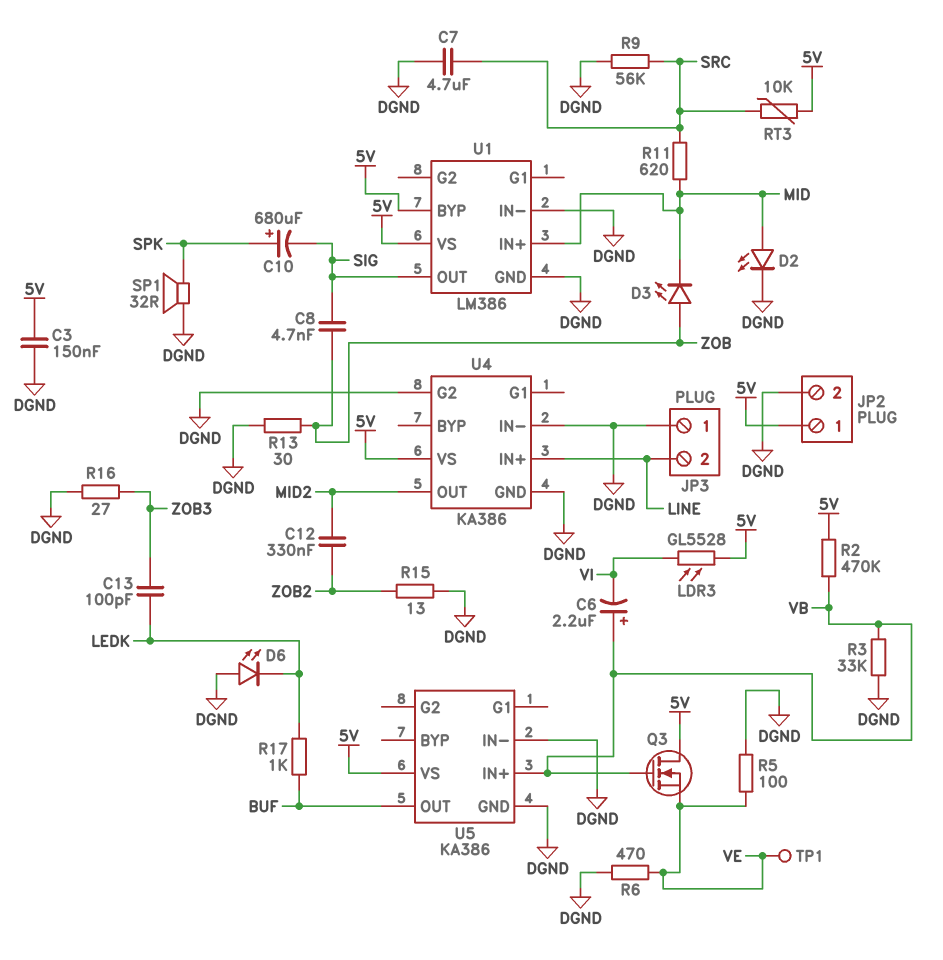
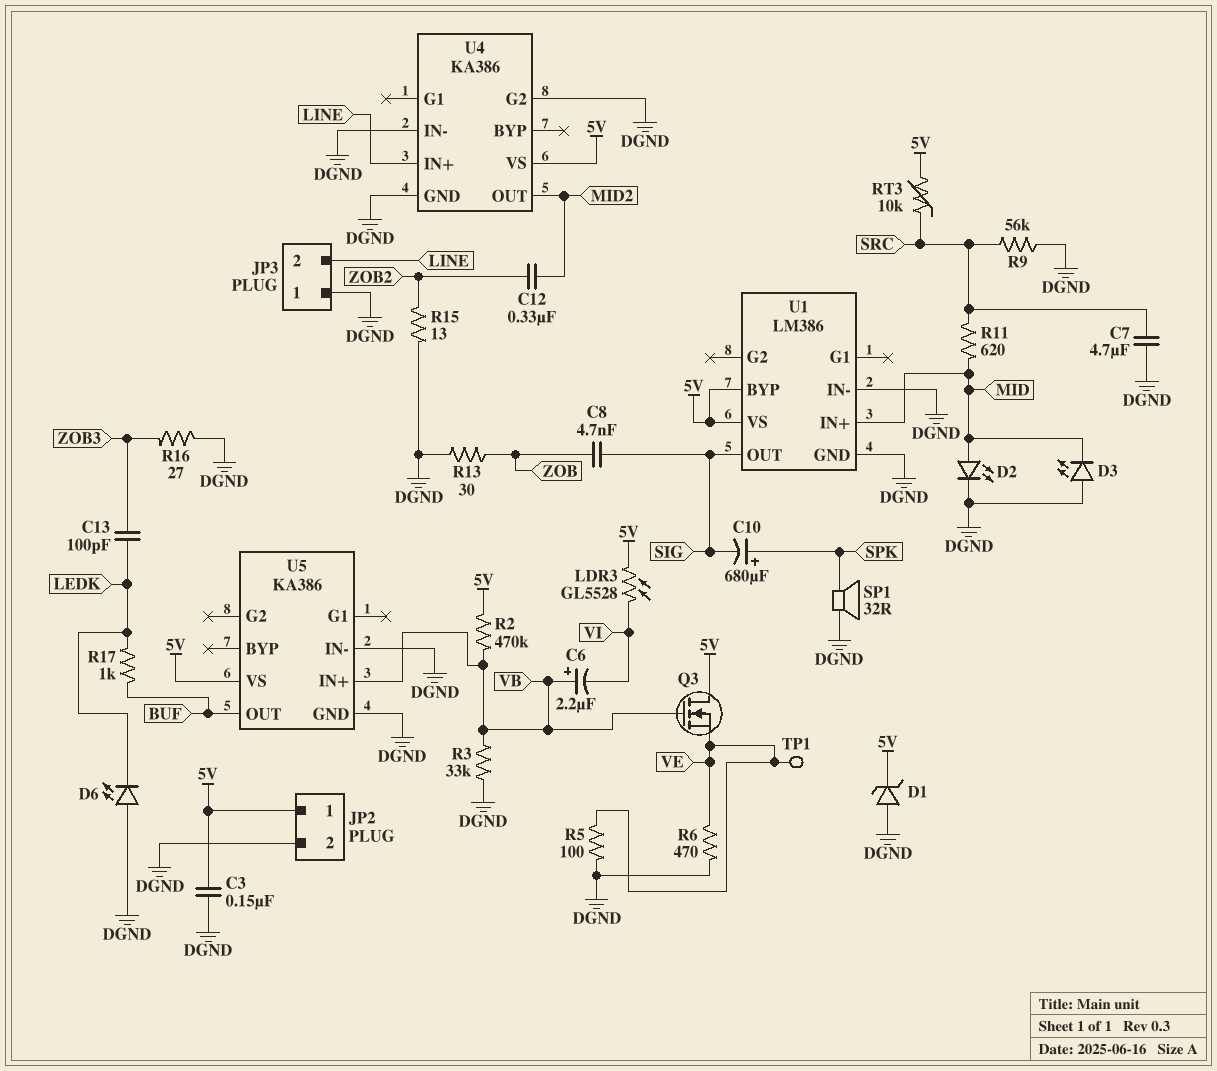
D1: none -> zener (A DGND, K 5V)
D3: LED (A ZOB, K MID) -> LED (A DGND, K MID)

